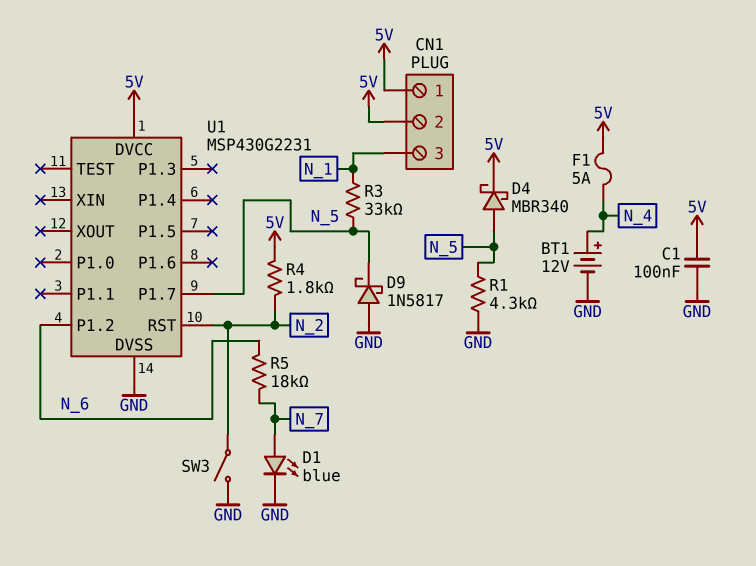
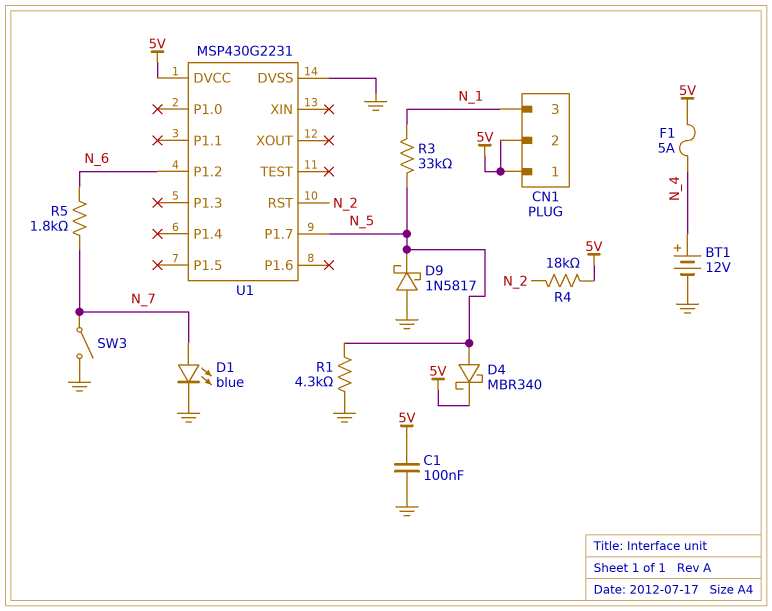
R4: 1.8k (5V, N_2) -> 18k (5V, N_2)
R5: 18k (N_6, N_7) -> 1.8k (N_6, N_7)
SW3: switch (GND, N_2) -> switch (GND, N_7)

